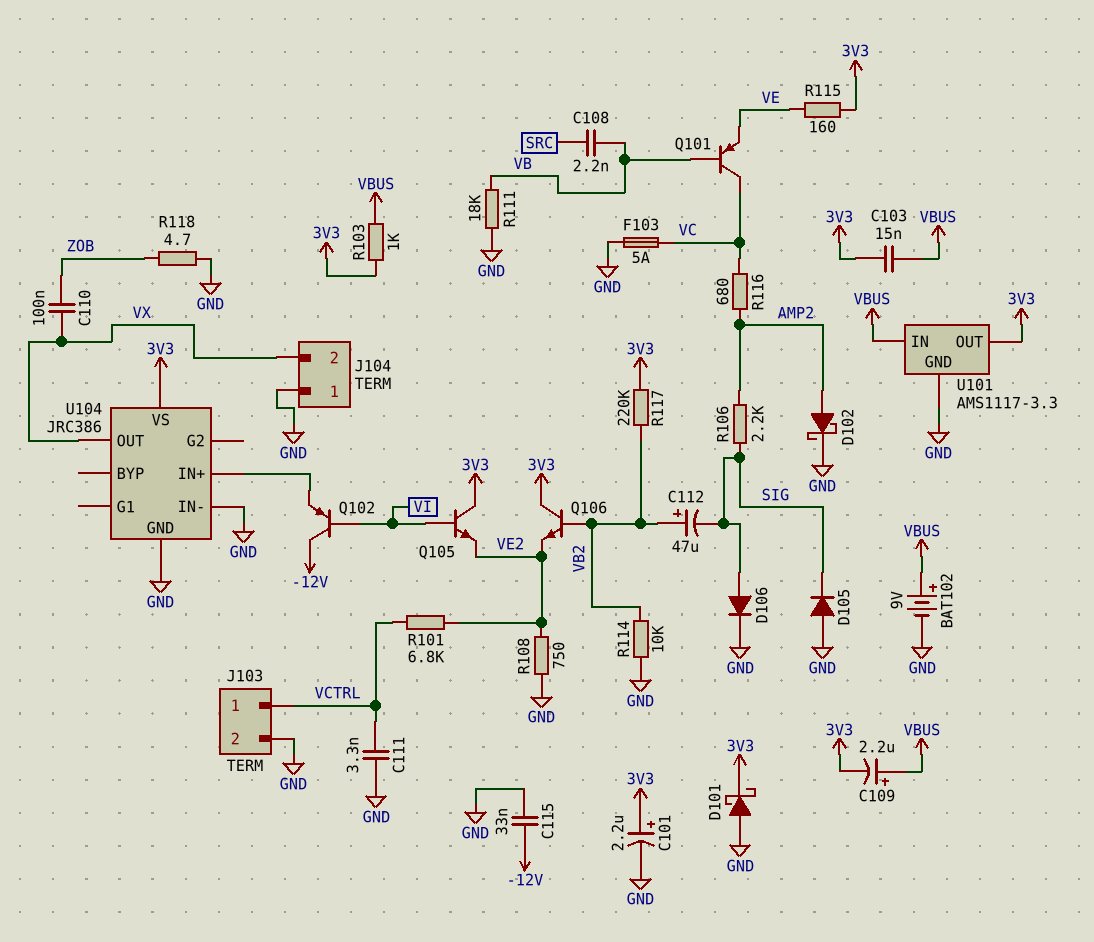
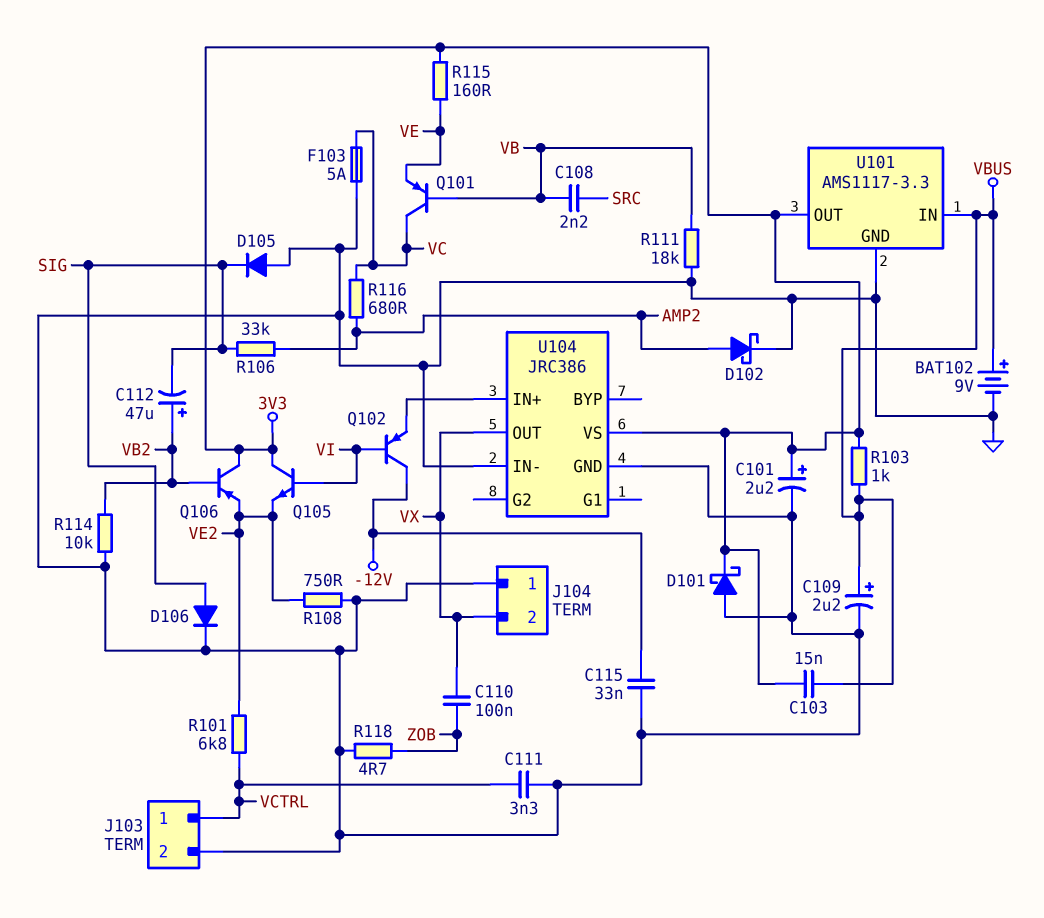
C109: 2.2uF (plus VBUS, minus 3V3) -> 2.2uF (plus VBUS, minus GND)
Q106: NPN (B VB2, C 3V3, E VE2) -> PNP (B VB2, C 3V3, E VE2)
R106: 2.2k (AMP2, SIG) -> 33k (AMP2, SIG)
R117: 220k (3V3, VB2) -> none

